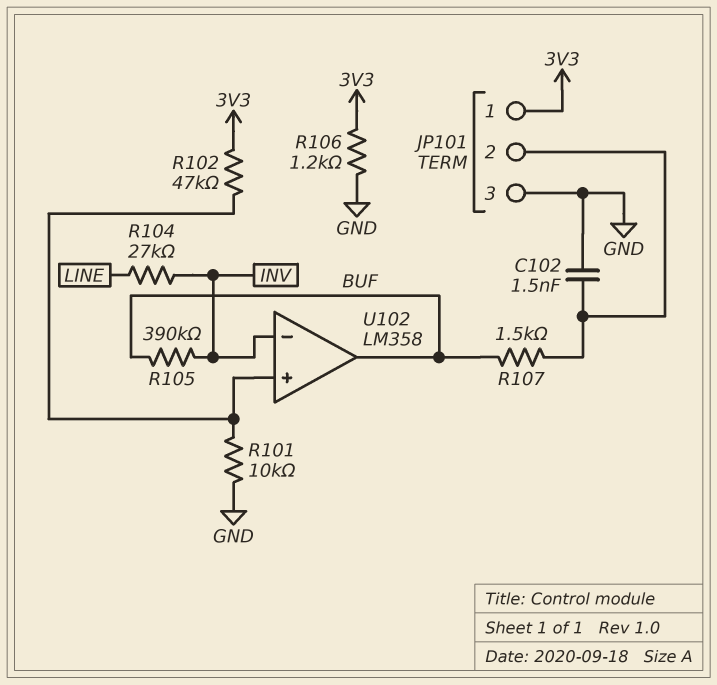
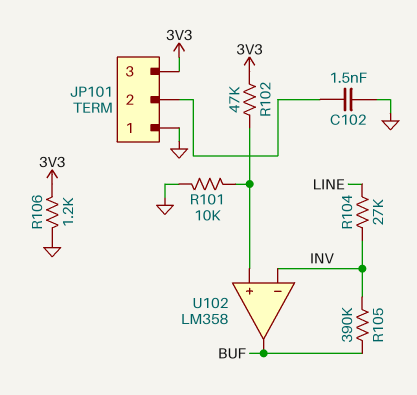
JP101 pin 1: 3V3 -> GND
JP101 pin 3: GND -> 3V3
R107: 1.5k (BUF, JP101/2) -> none

